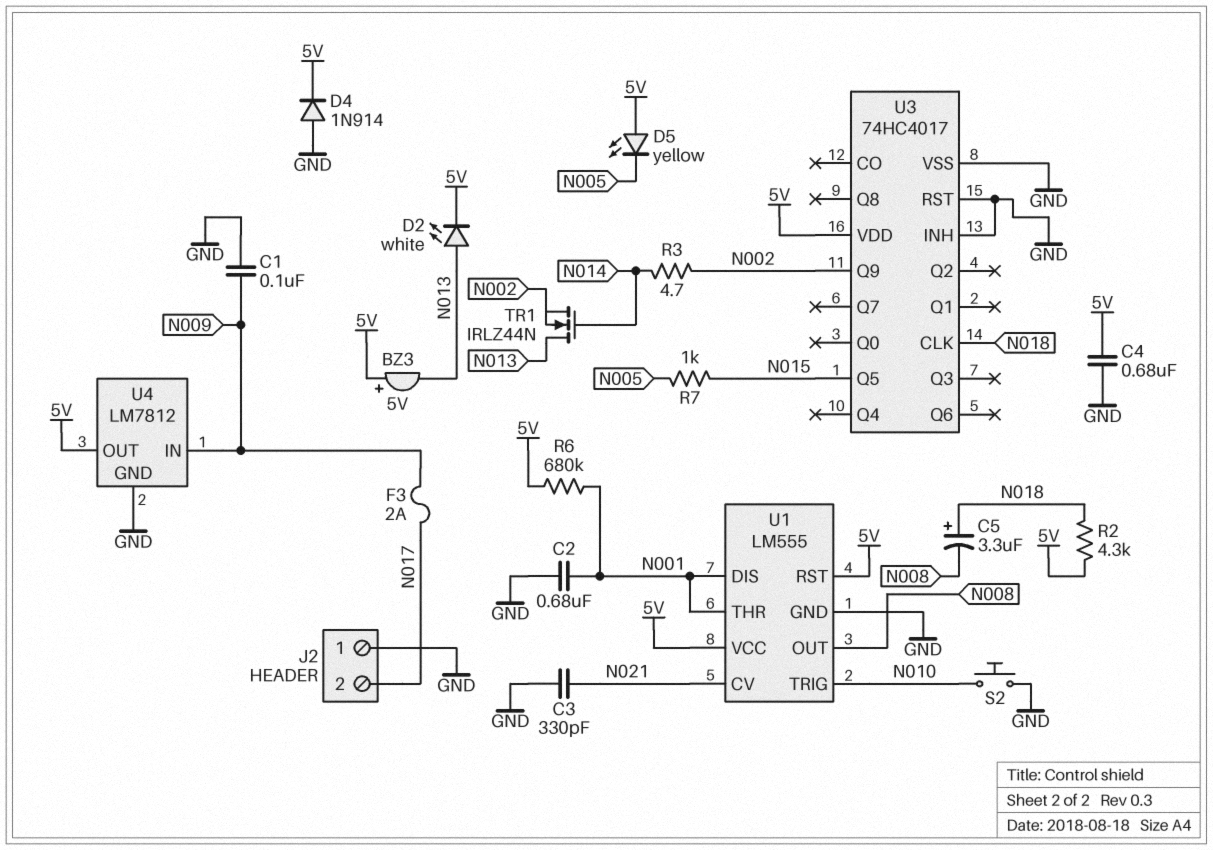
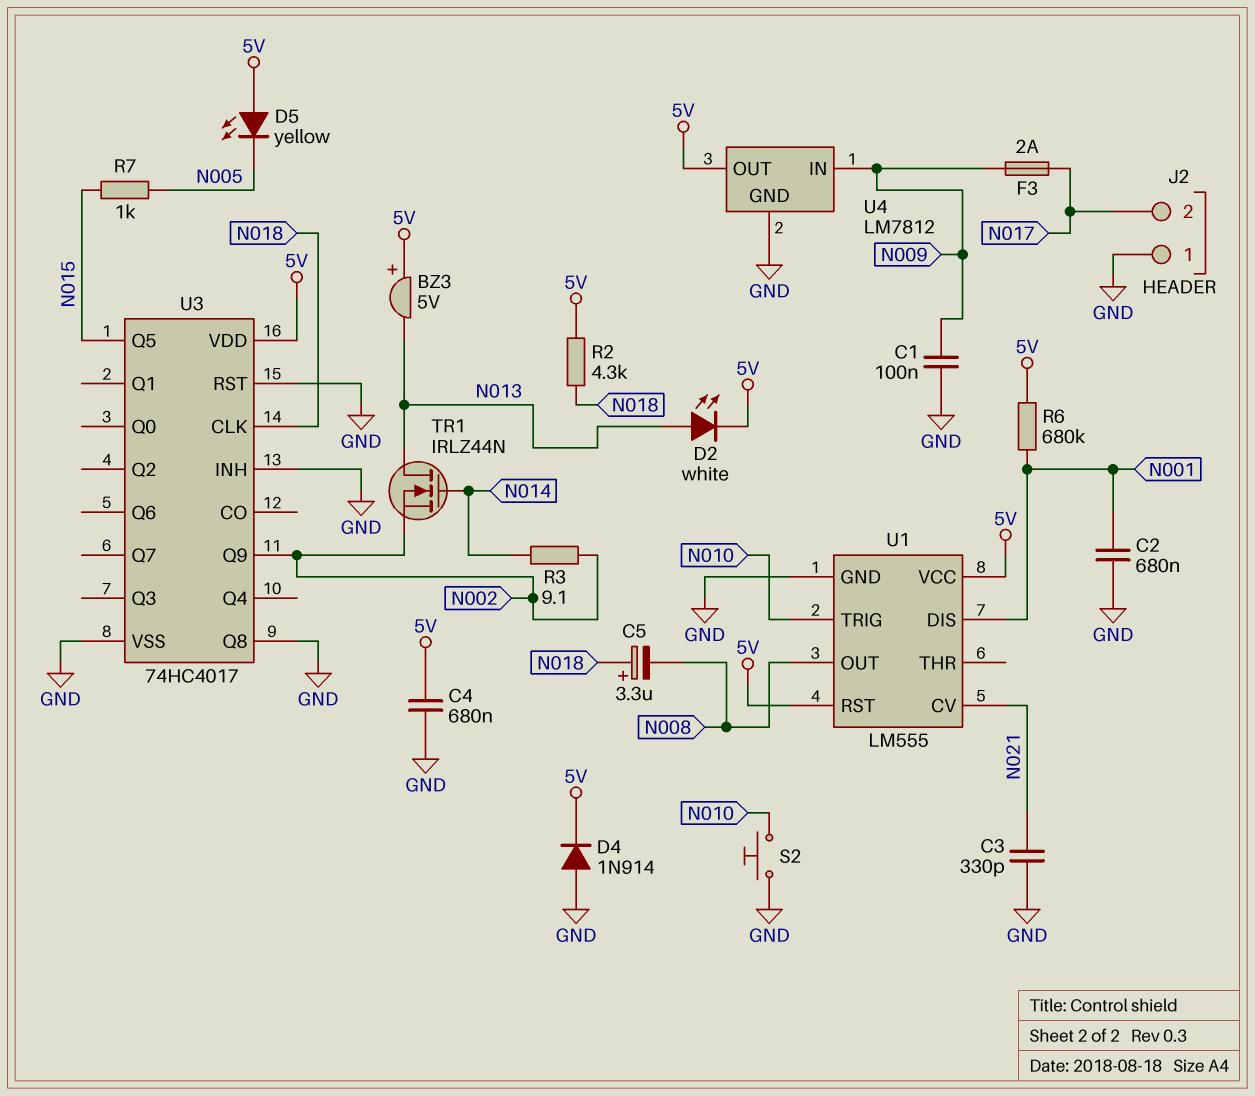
R3: 4.7 (N002, N014) -> 9.1 (N002, N014)
U1 pin THR: N001 -> none
U3 pin Q8: none -> GND

